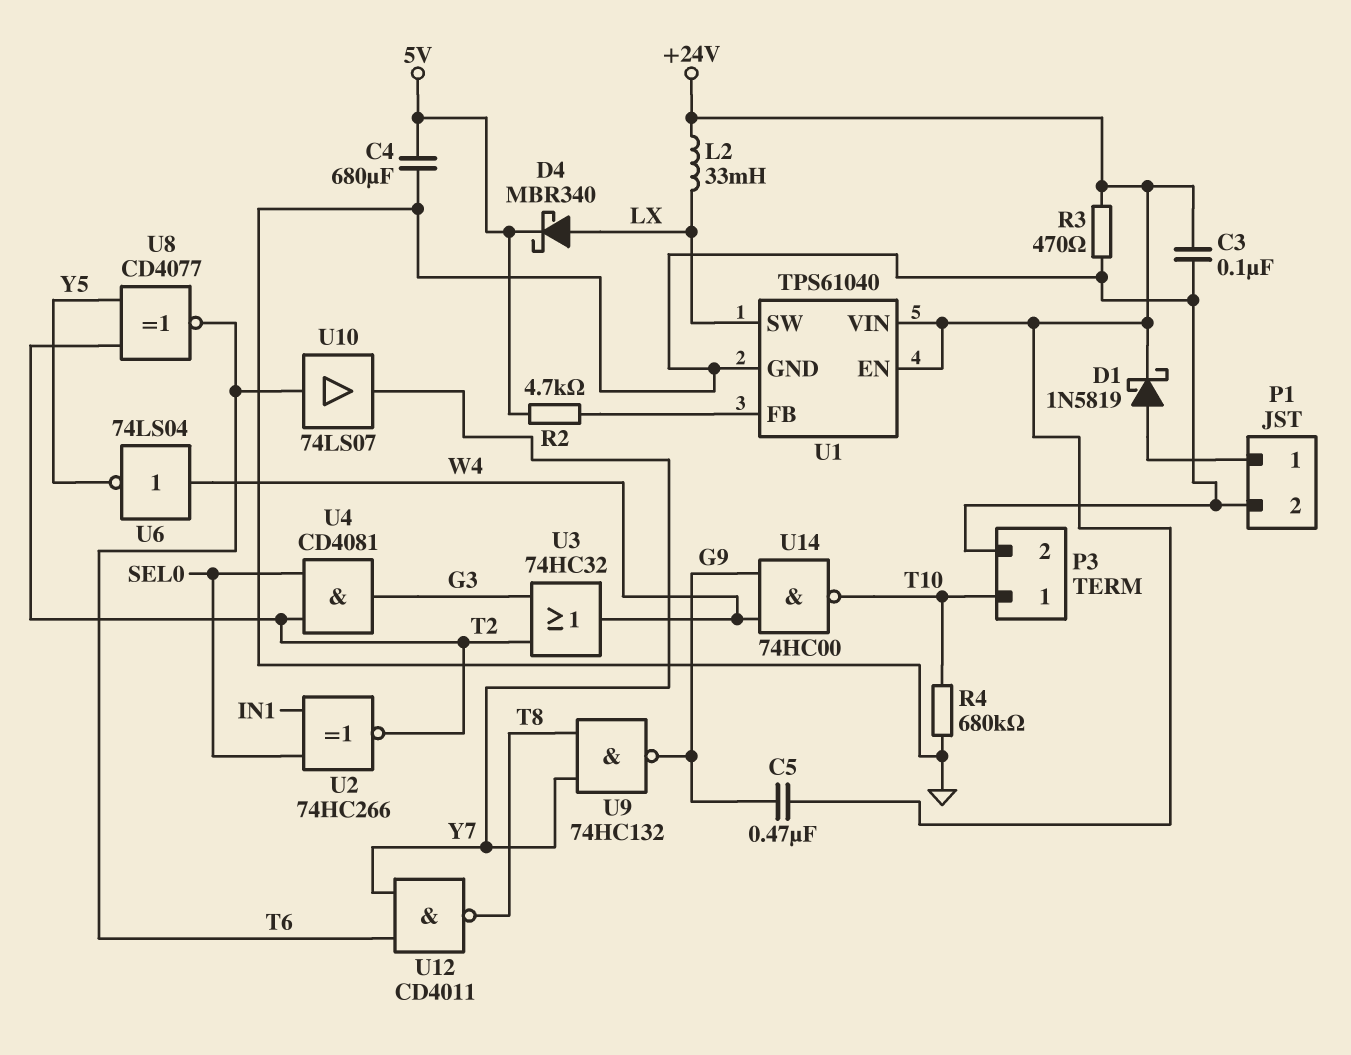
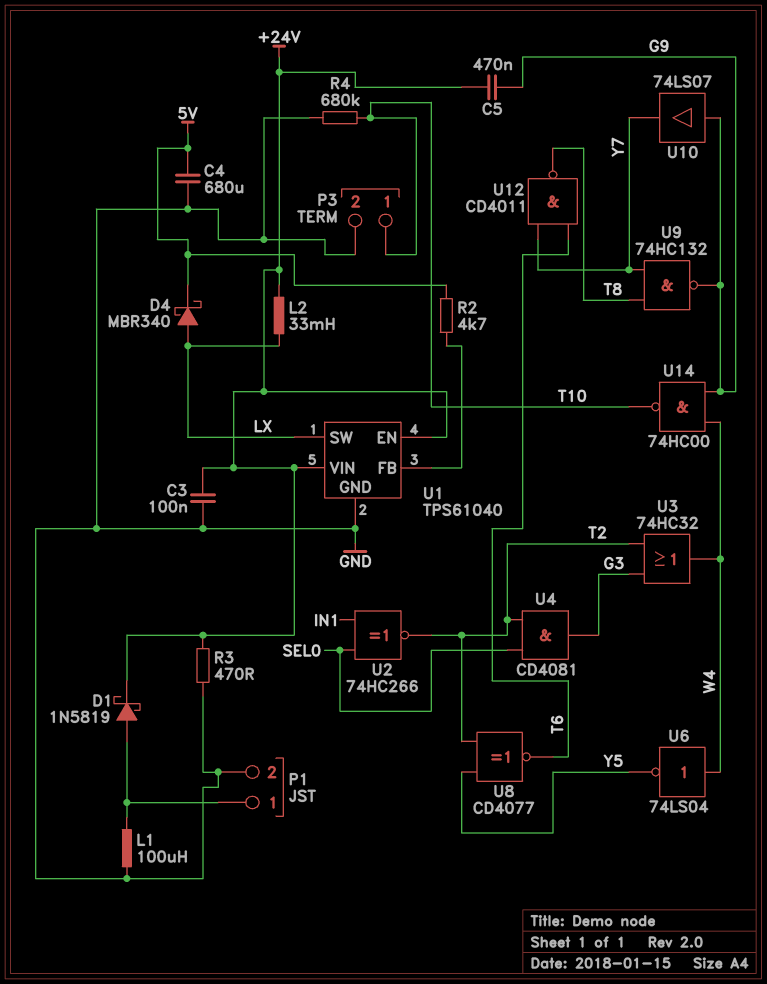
L1: none -> 100uH (GND, P1/1)
U10: buffer 74LS07 (in T6, out Y7) -> buffer 74LS07 (in G9, out Y7)

